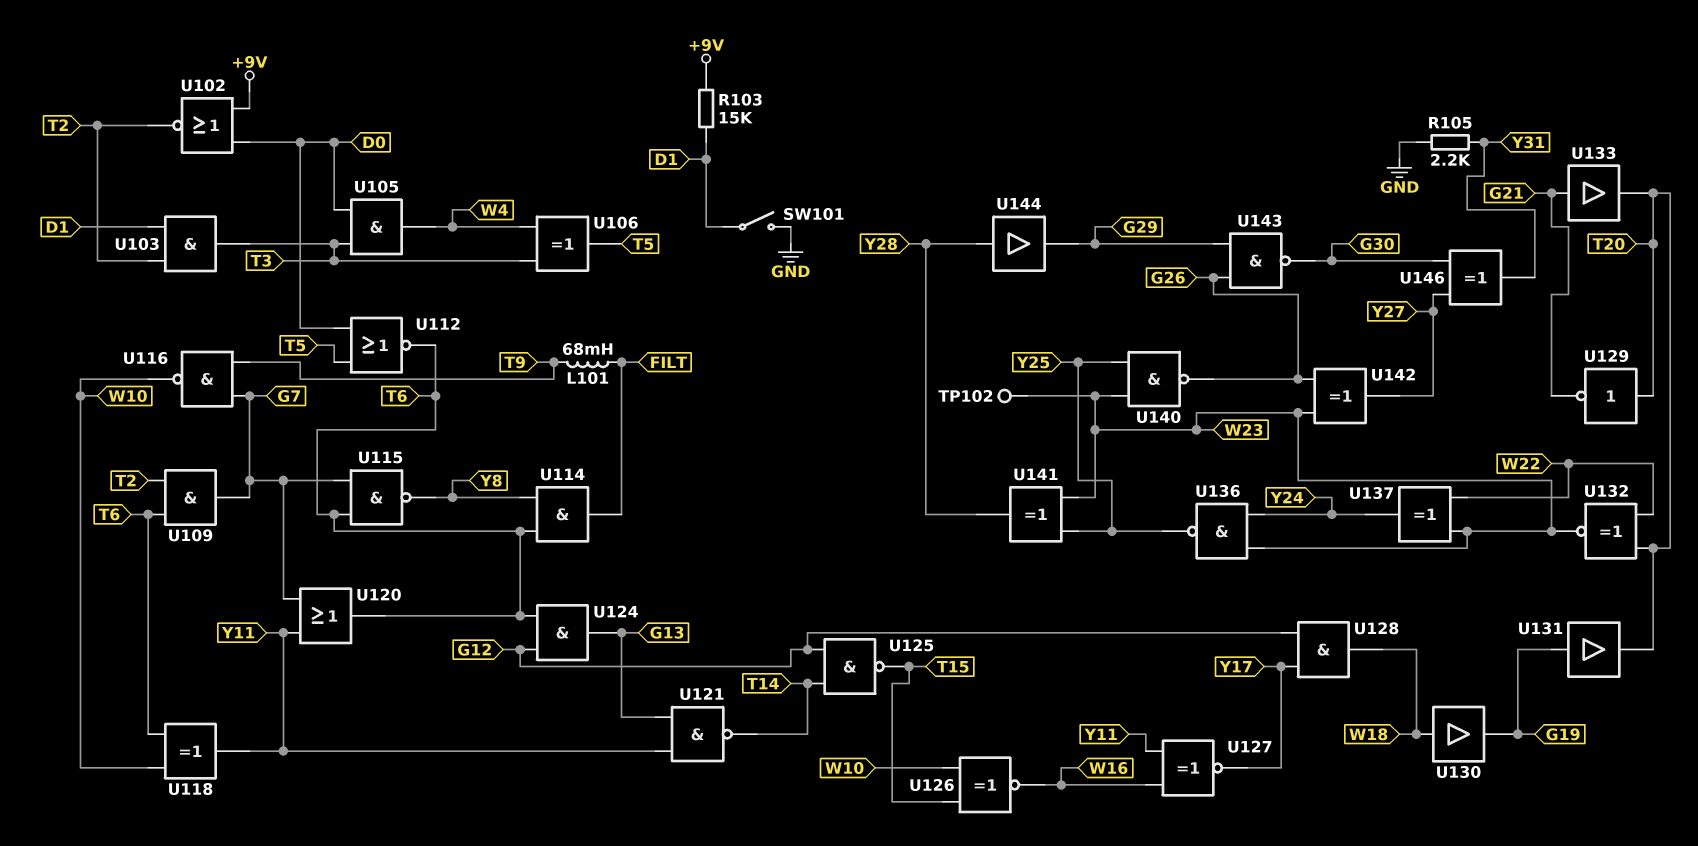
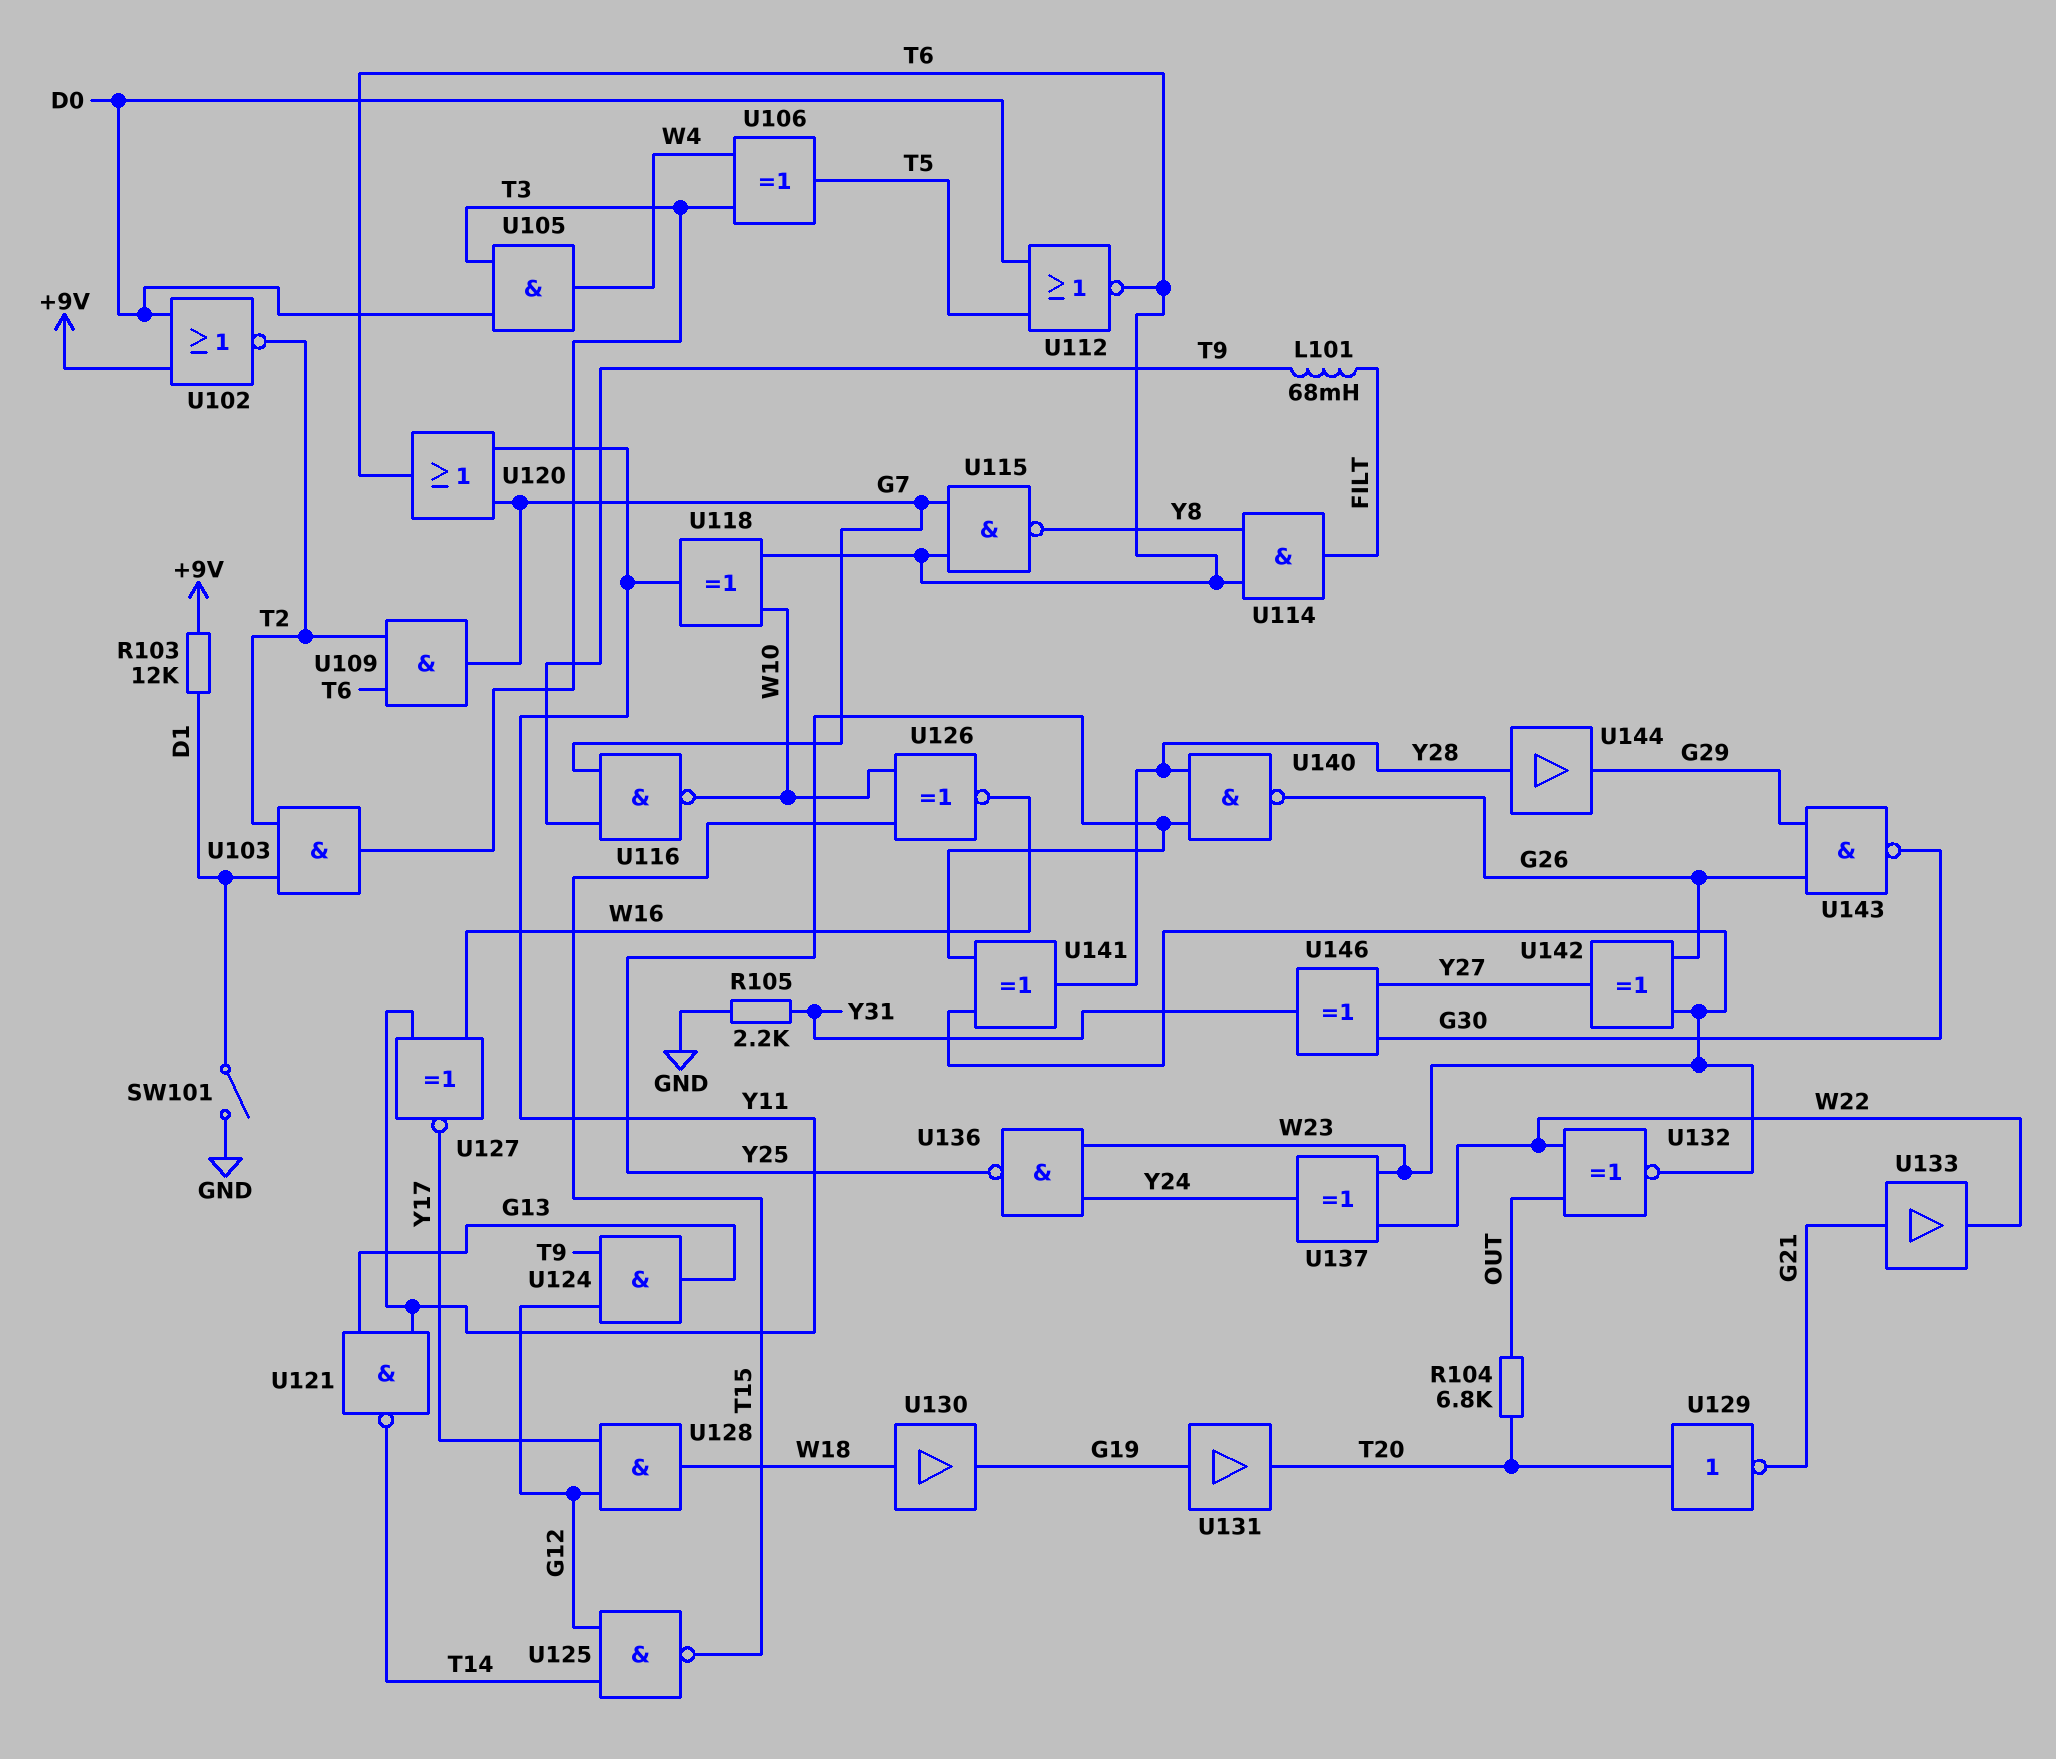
R103: 15k (+9V, D1) -> 12k (+9V, D1)
R104: none -> 6.8k (OUT, T20)
TP102: test point (W23) -> none
U124: AND (in G12, in T6, out G13) -> AND (in G12, in T9, out G13)
U132: XNOR (in T20, in W22, out W23) -> XNOR (in OUT, in W22, out W23)
U133: buffer (in G21, out T20) -> buffer (in G21, out W22)
U140: NAND (in W23, in Y25, out G26) -> NAND (in Y25, in Y28, out G26)

